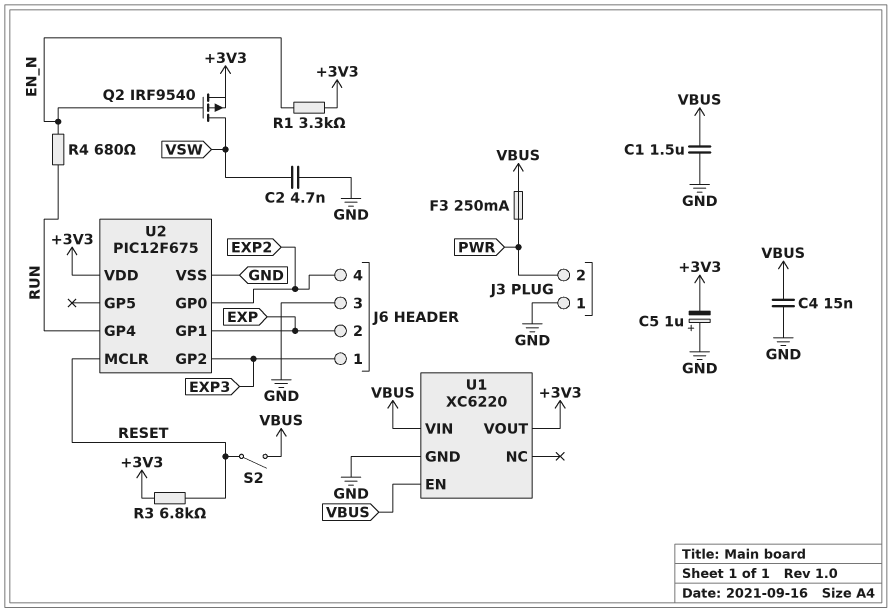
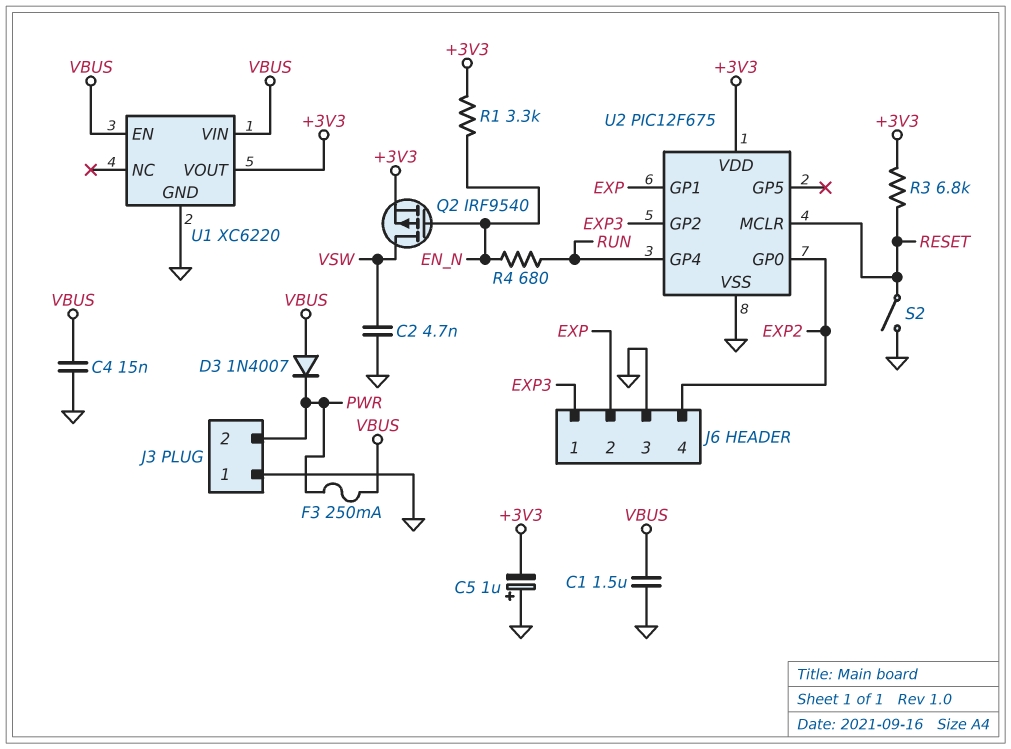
D3: none -> diode 1N4007 (A VBUS, K PWR)
S2: switch (RESET, VBUS) -> switch (GND, RESET)

